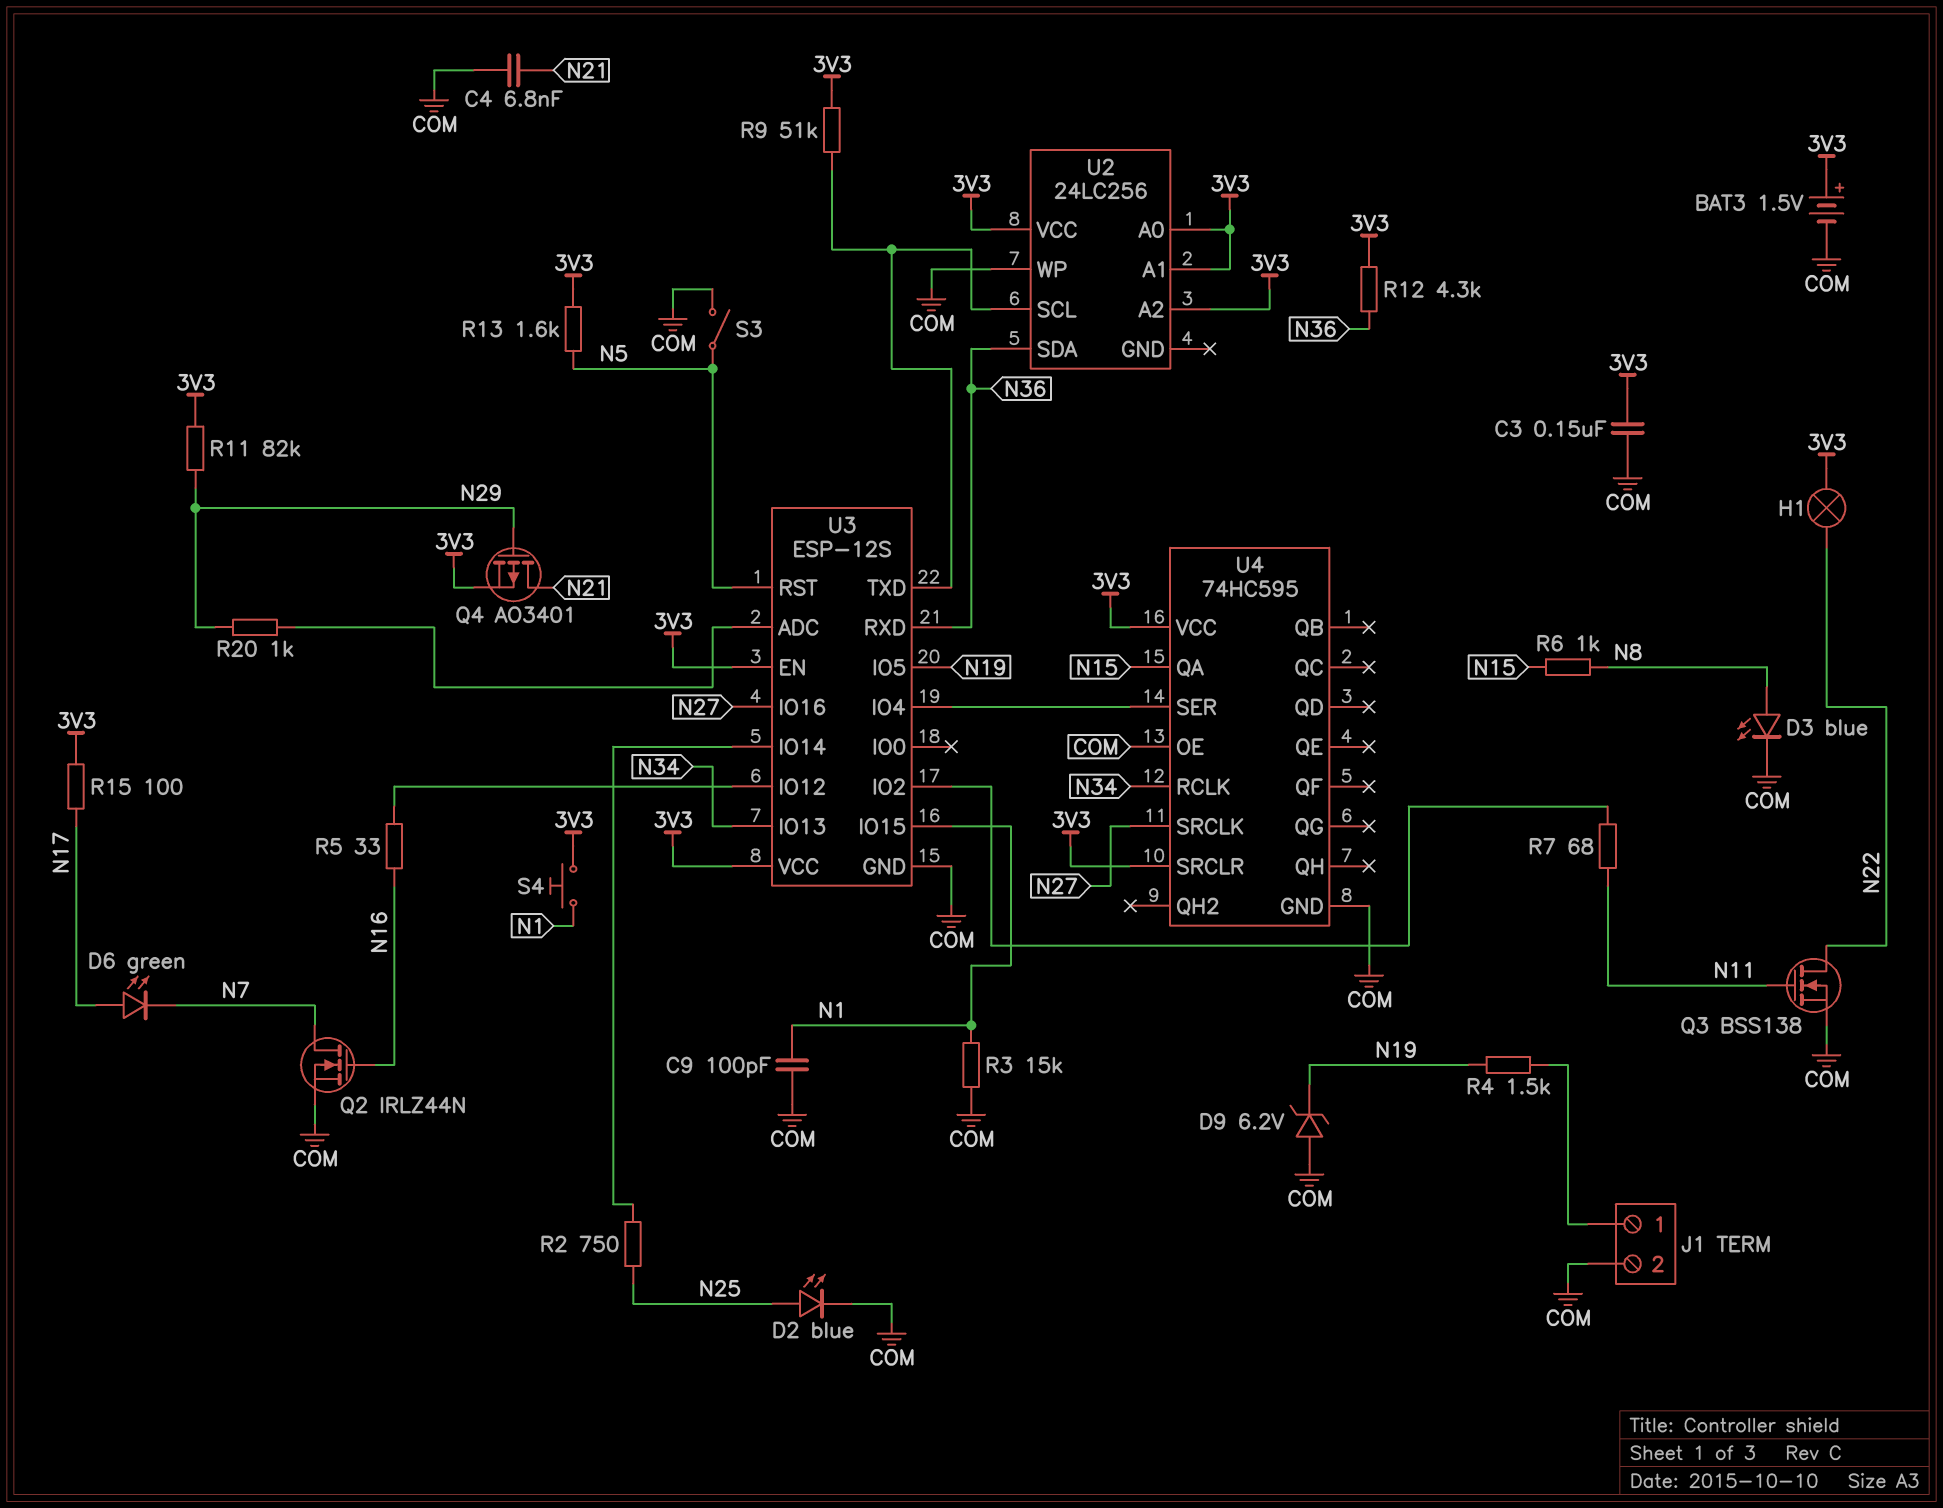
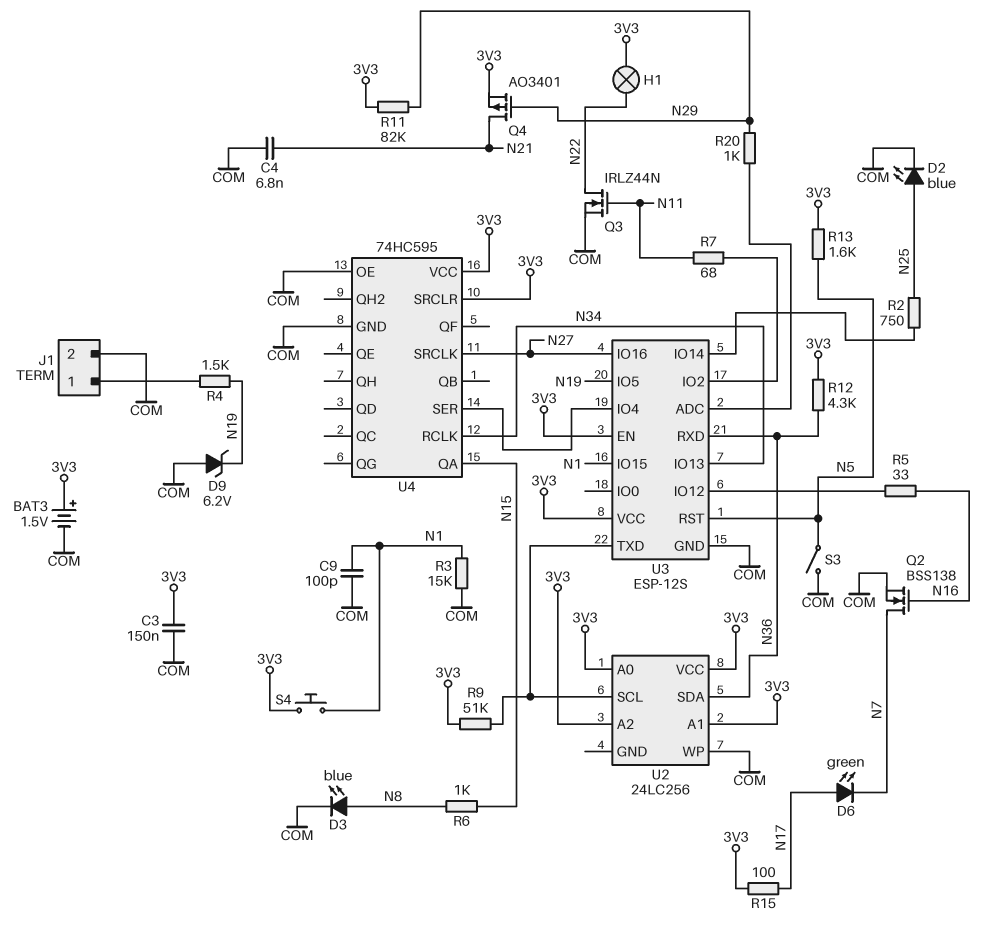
Q2: NMOS IRLZ44N (G N16, D N7, S COM) -> NMOS BSS138 (G N16, D N7, S COM)
Q3: NMOS BSS138 (G N11, D N22, S COM) -> NMOS IRLZ44N (G N11, D N22, S COM)

